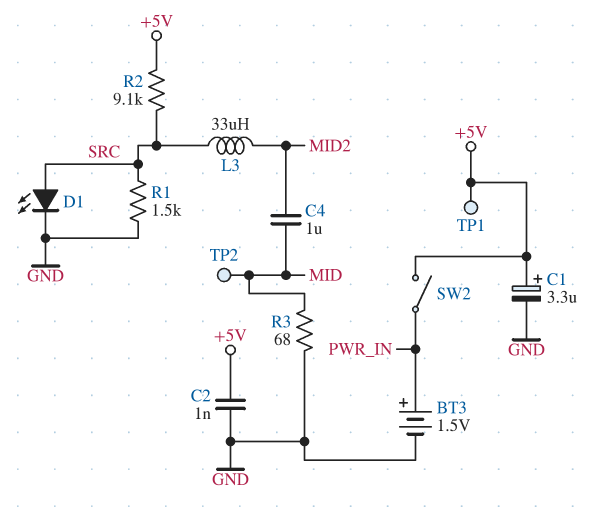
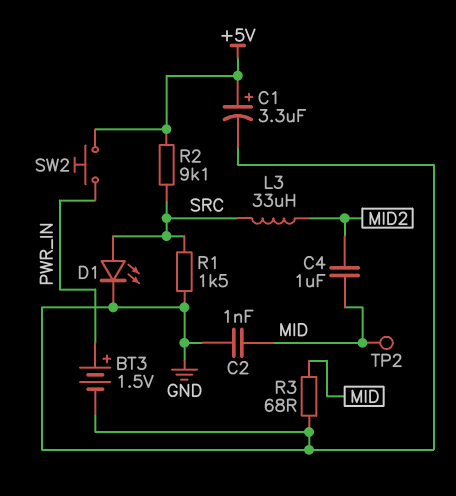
C2: 1nF (+5V, GND) -> 1nF (GND, MID)
SW2: switch (+5V, PWR_IN) -> button (+5V, PWR_IN)
TP1: test point (+5V) -> none

